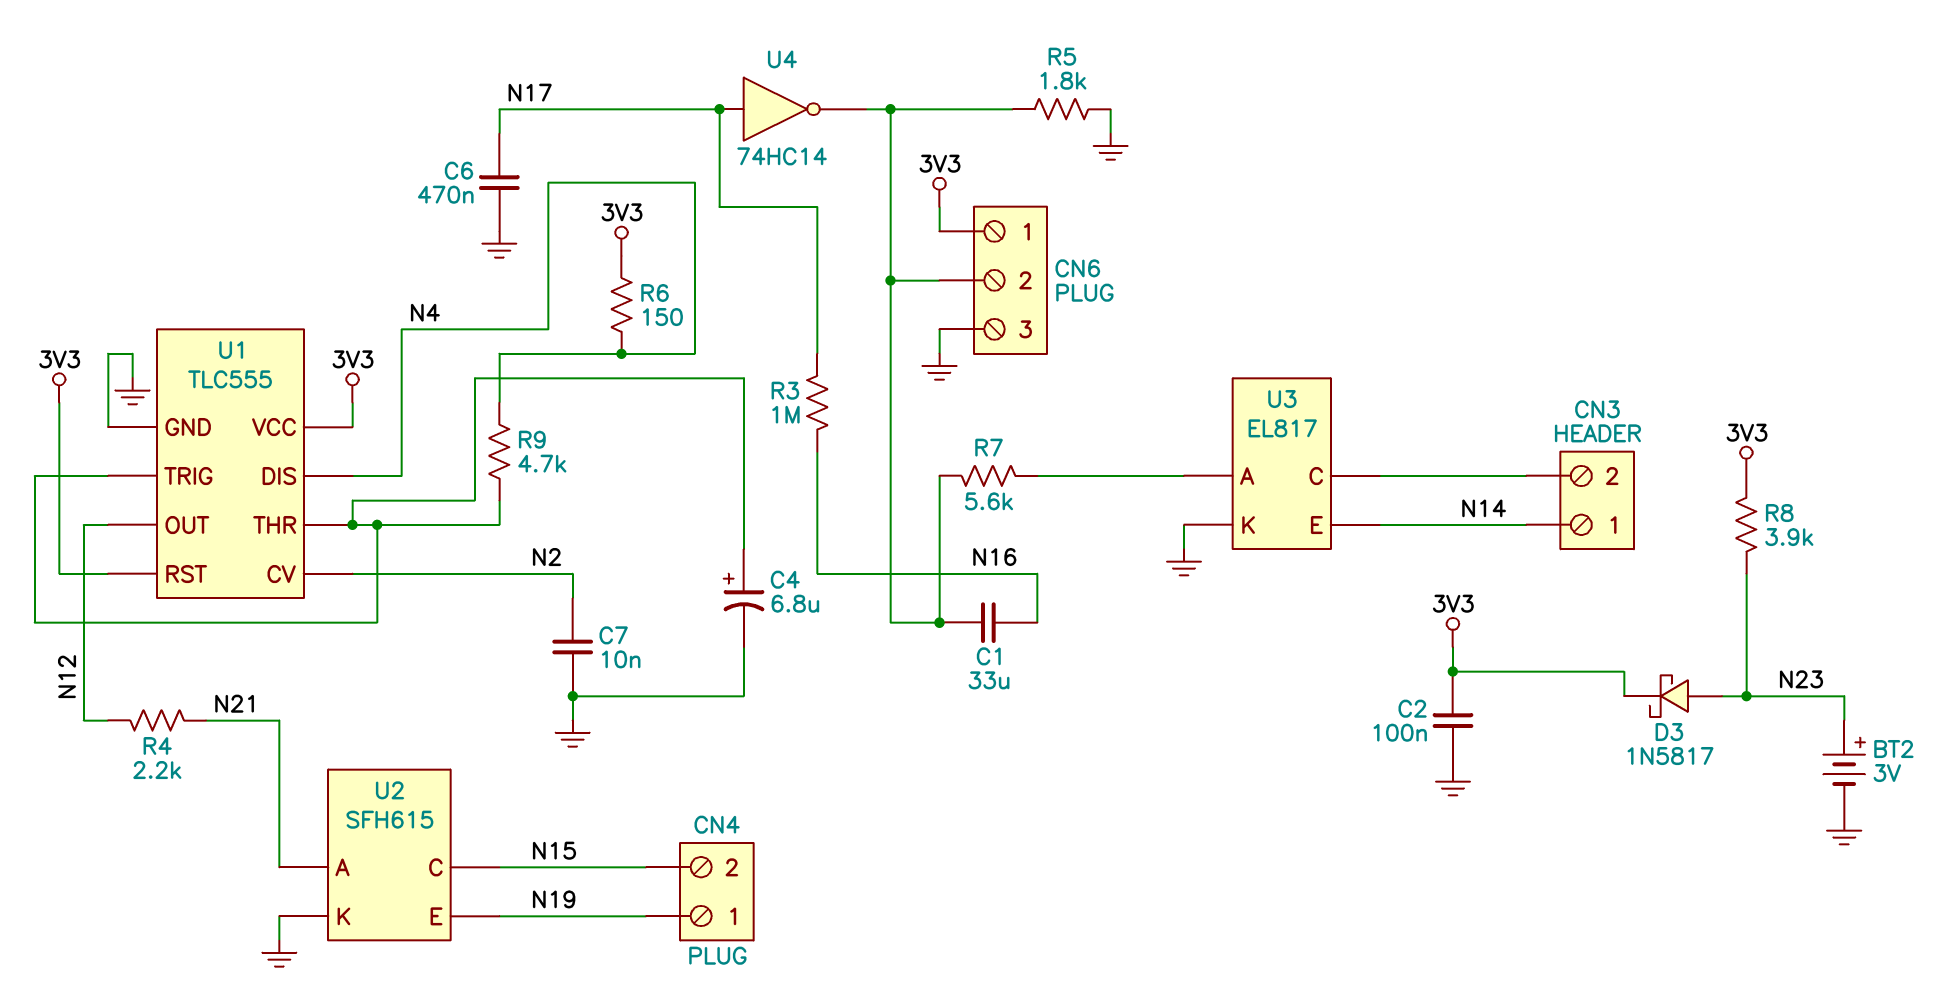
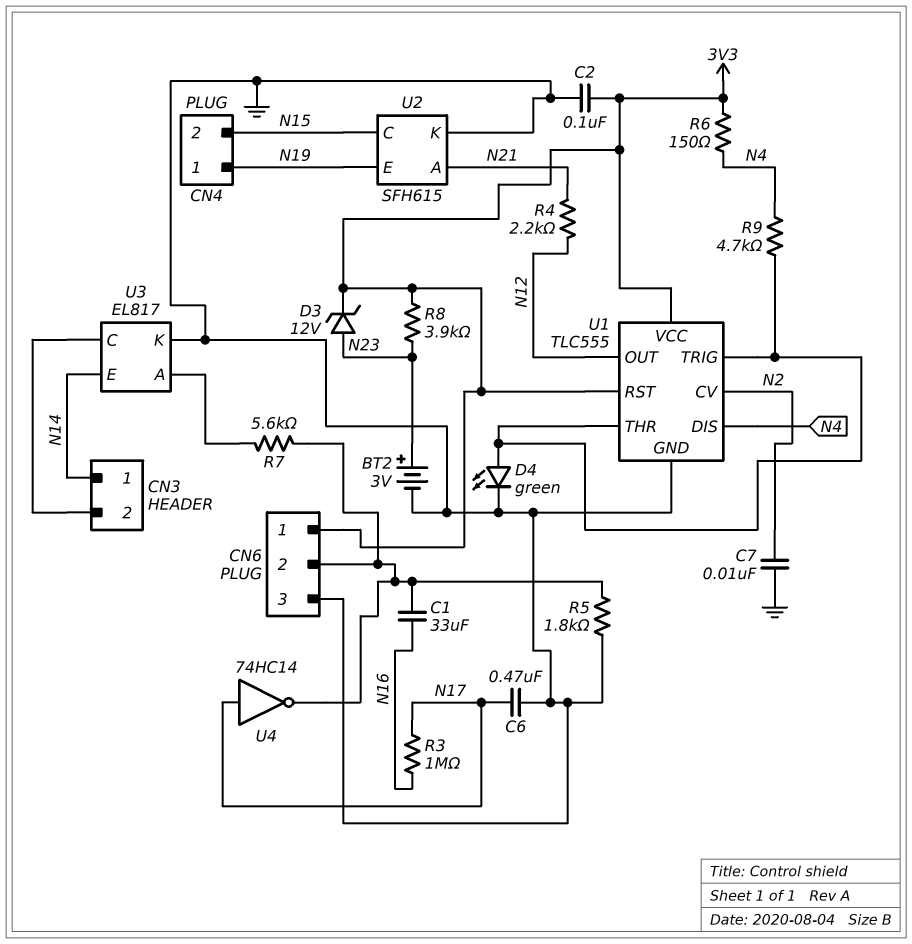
C4: 6.8uF (plus U1/THR, minus GND) -> none
D3: schottky 1N5817 (A N23, K 3V3) -> zener 12V (A N23, K 3V3)
D4: none -> LED green (A U1/THR, K GND)

